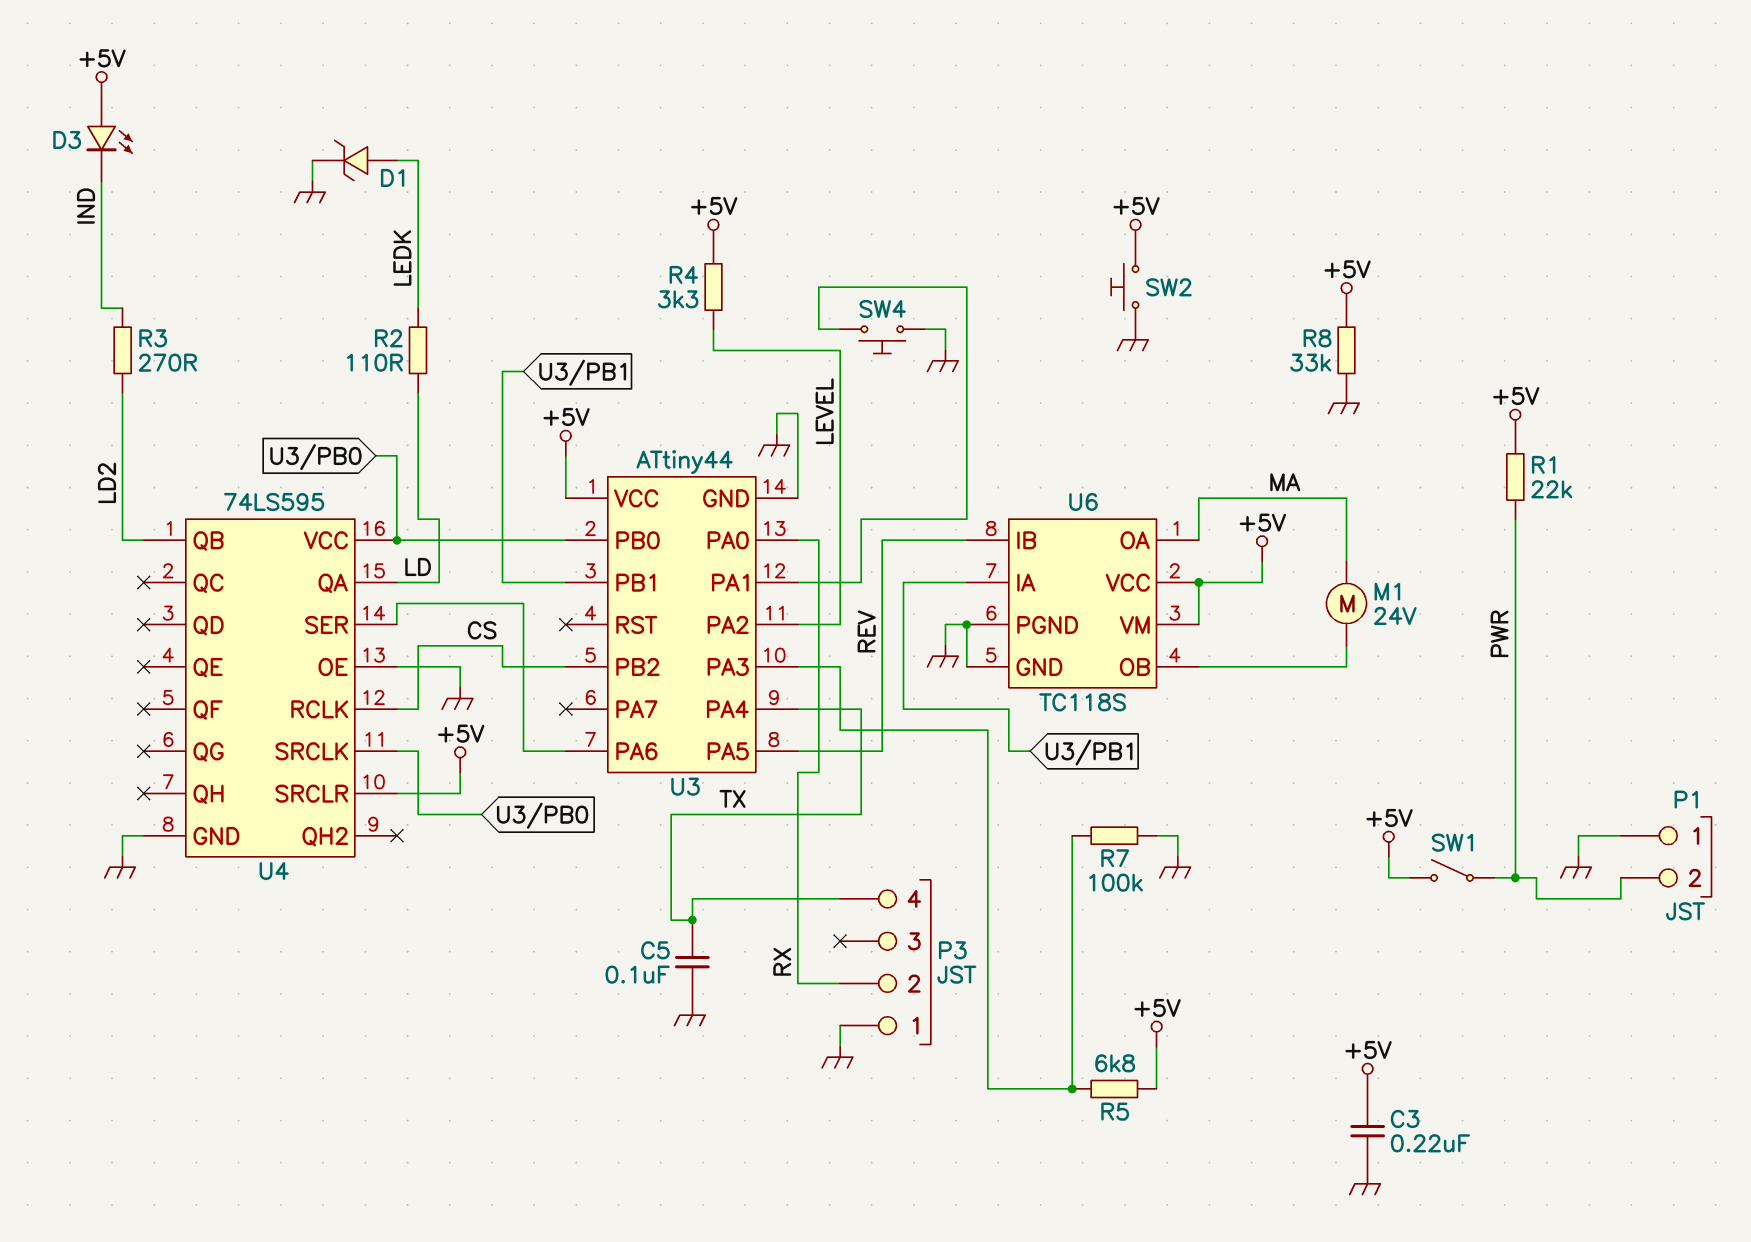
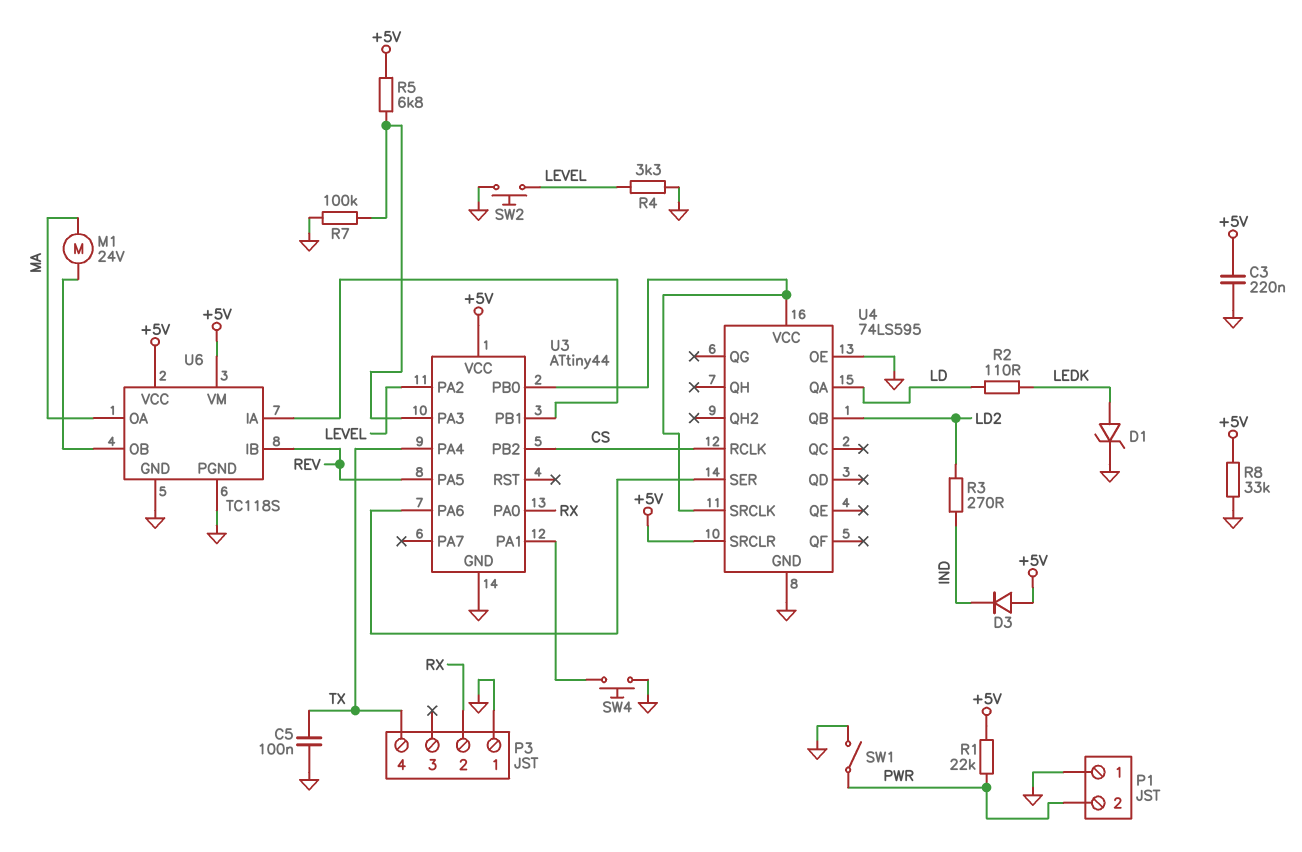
D3: LED (A +5V, K IND) -> diode (A +5V, K IND)
R4: 3.3k (+5V, LEVEL) -> 3.3k (GND, LEVEL)
SW1: switch (+5V, PWR) -> switch (GND, PWR)
SW2: button (+5V, GND) -> button (GND, LEVEL)

